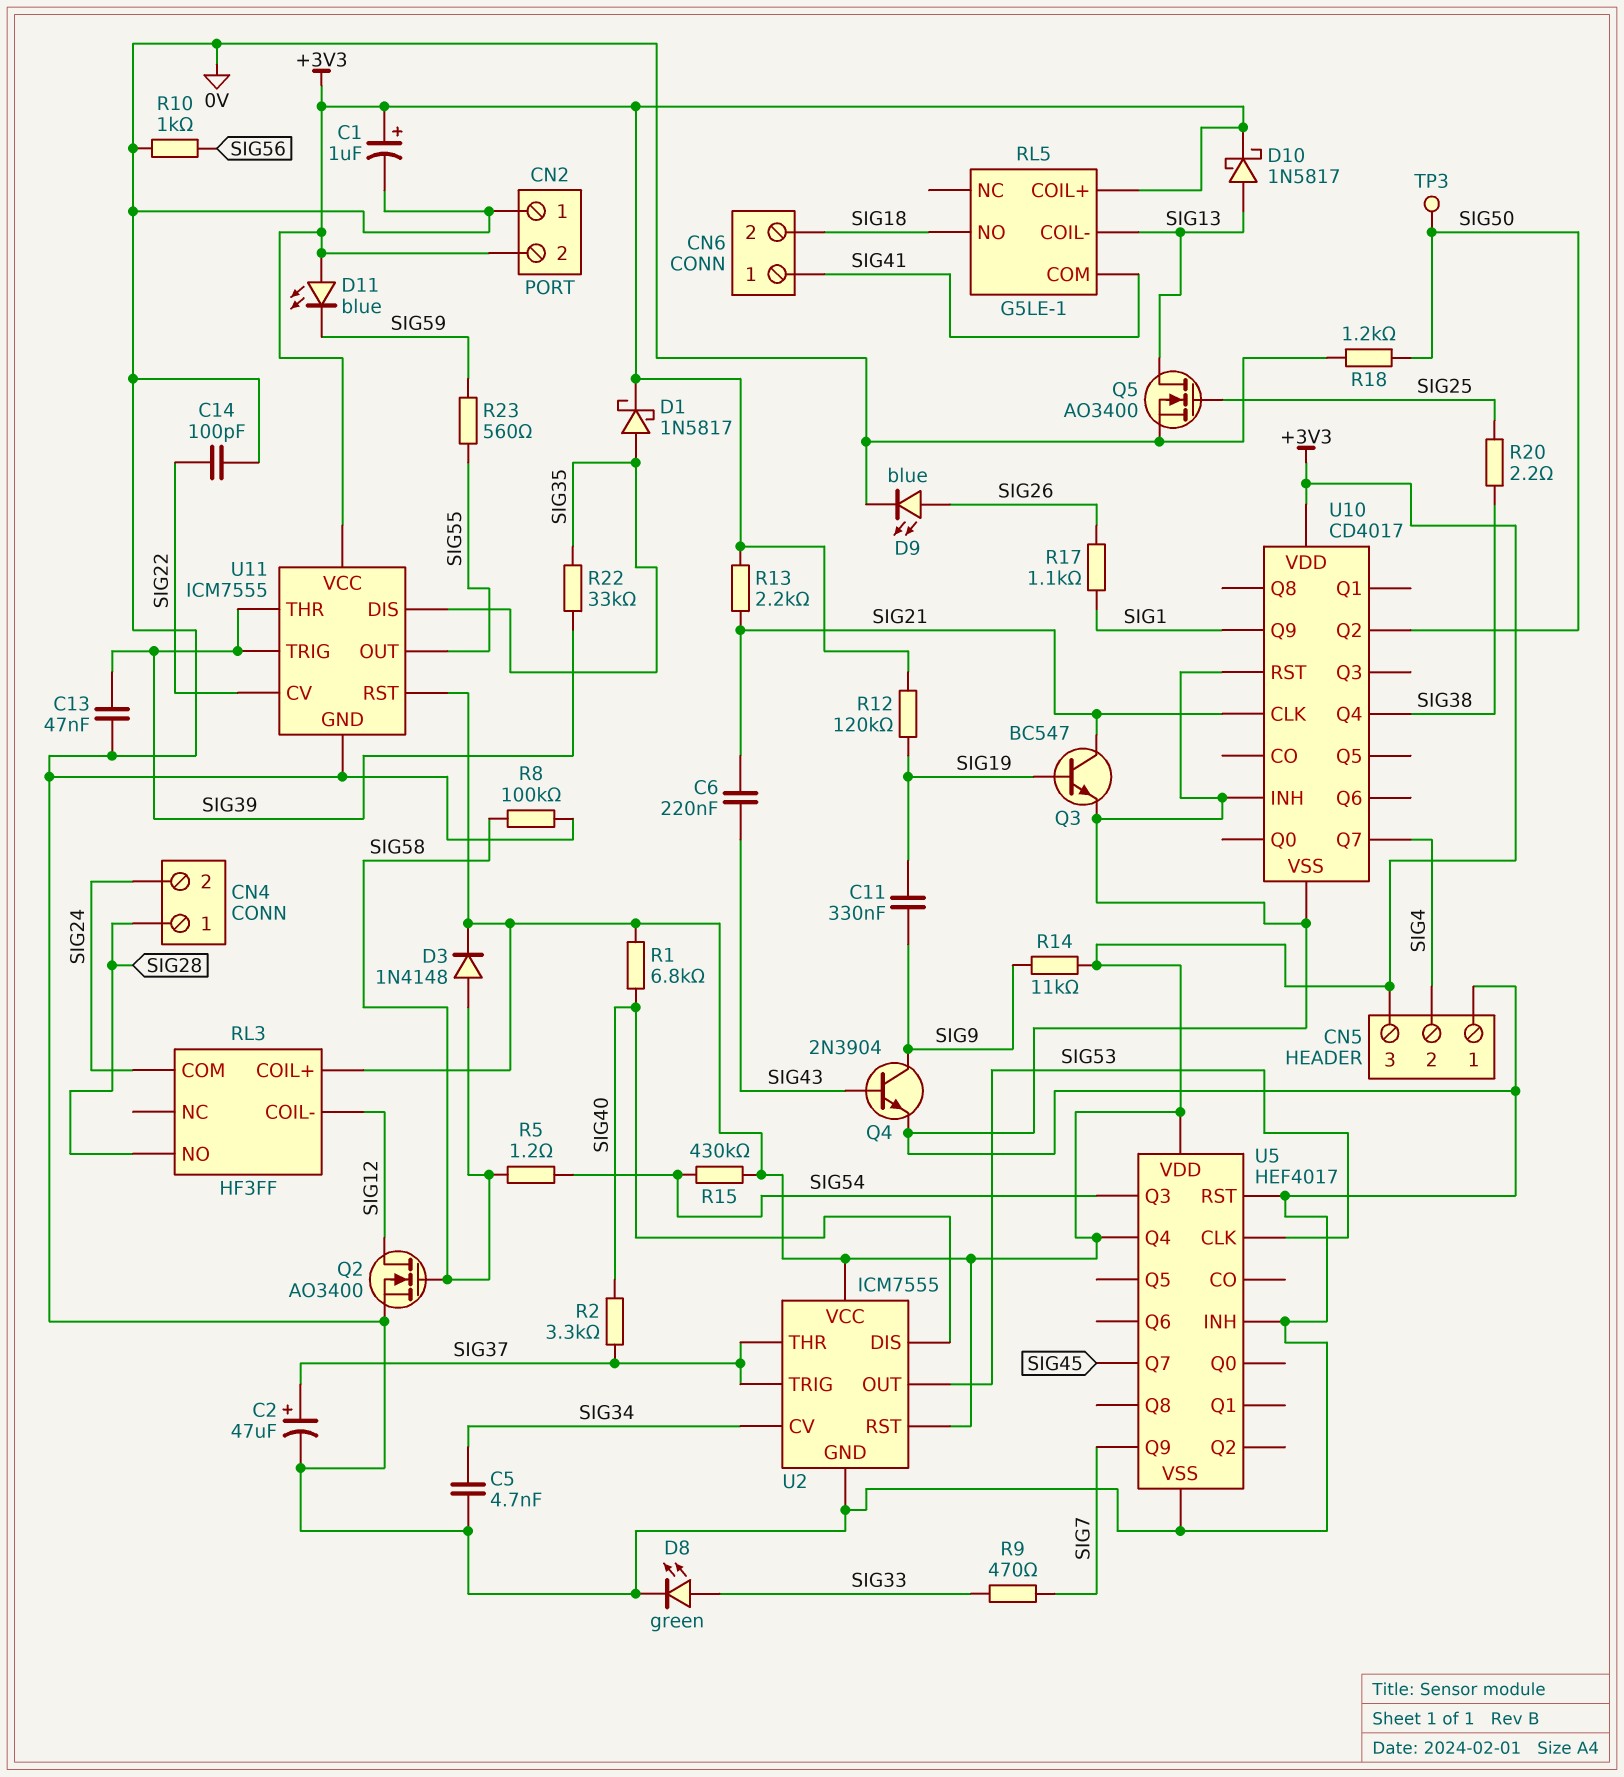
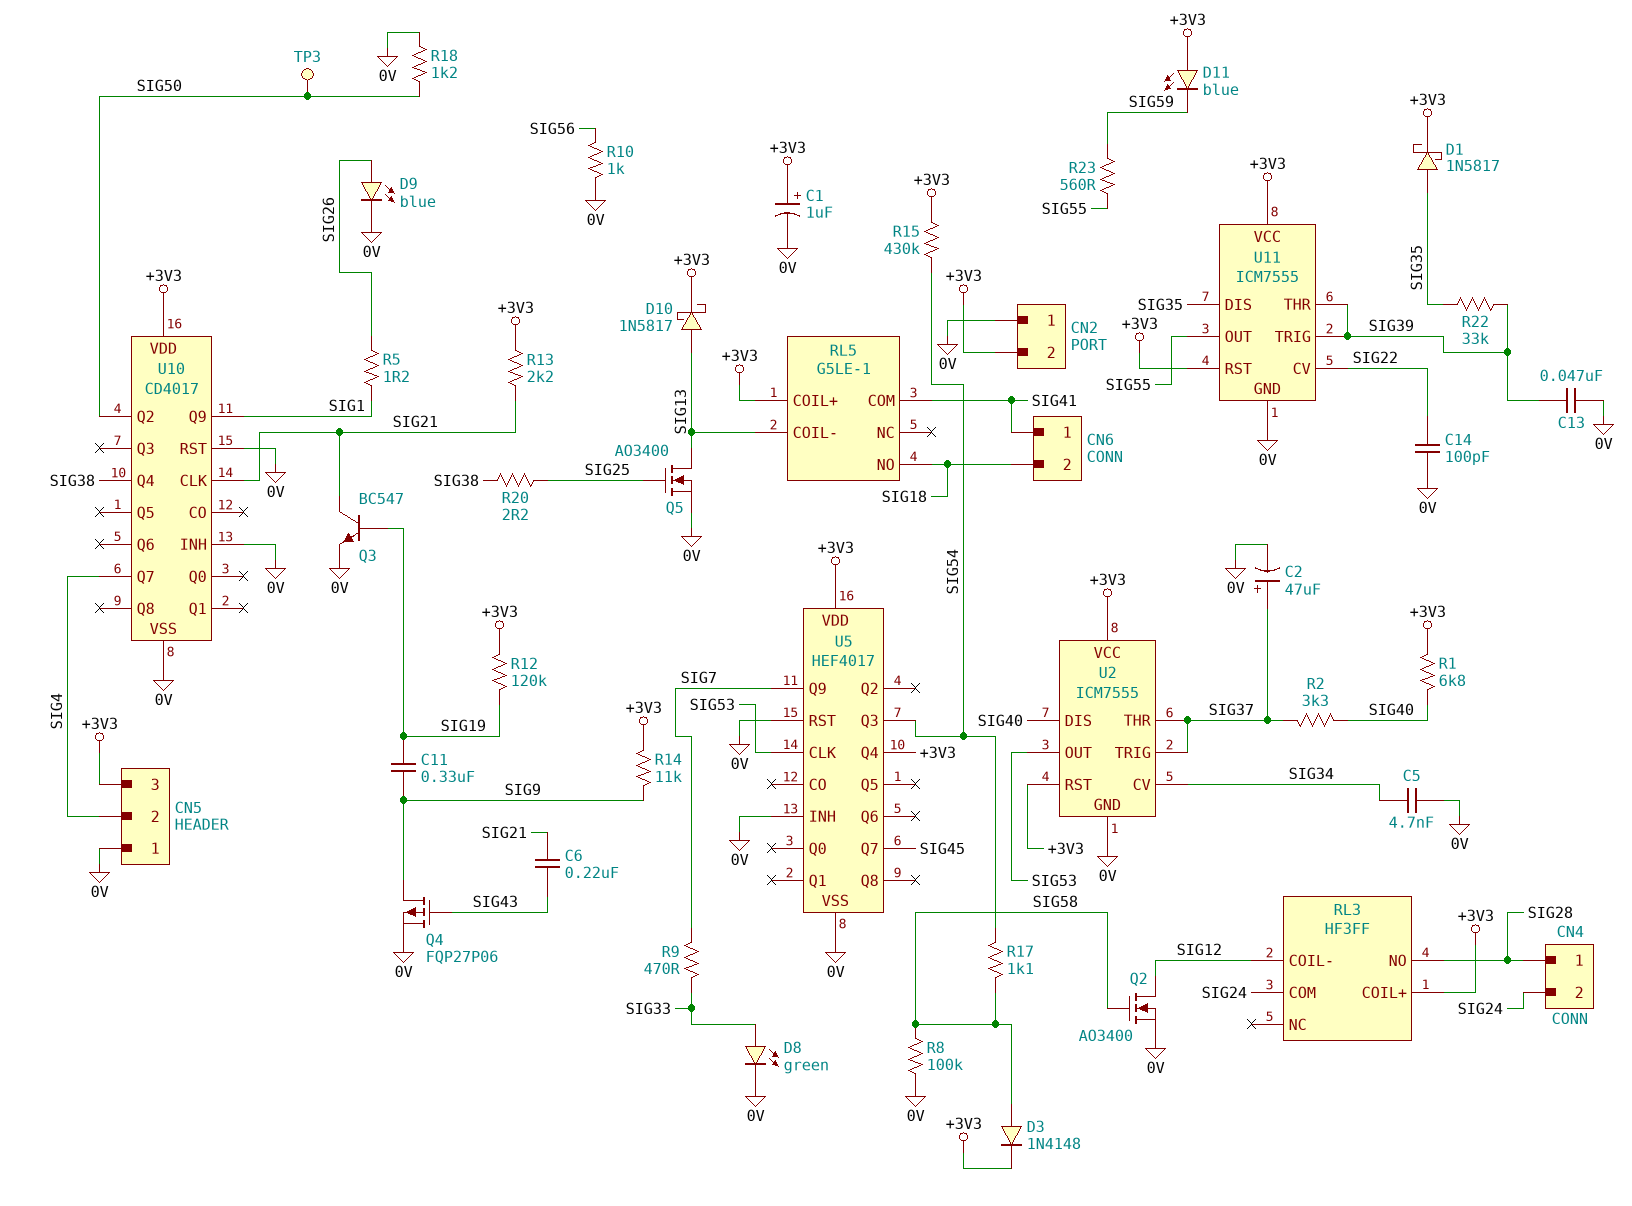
Q4: NPN 2N3904 (B SIG43, C SIG9, E 0V) -> PMOS FQP27P06 (G SIG43, D SIG9, S 0V)
R5: 1.2 (SIG54, SIG58) -> 1.2 (SIG1, SIG26)
R17: 1.1k (SIG1, SIG26) -> 1.1k (SIG54, SIG58)

